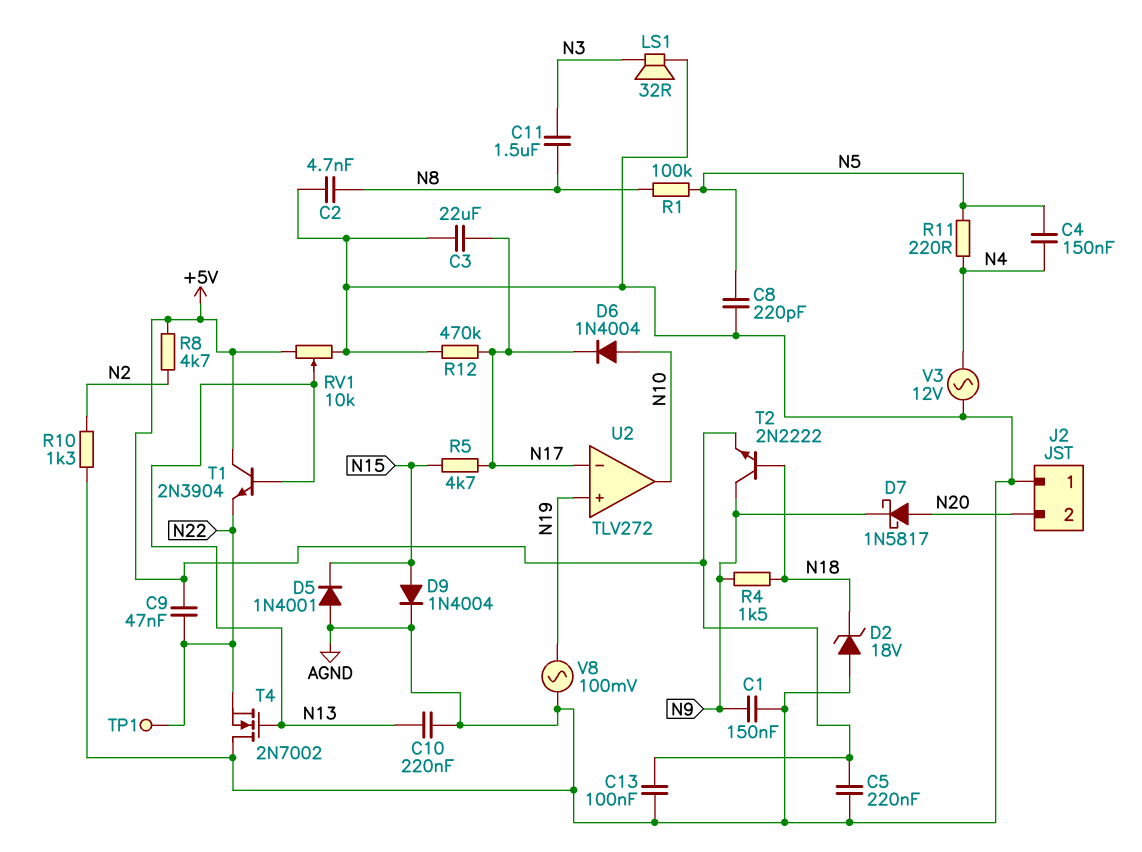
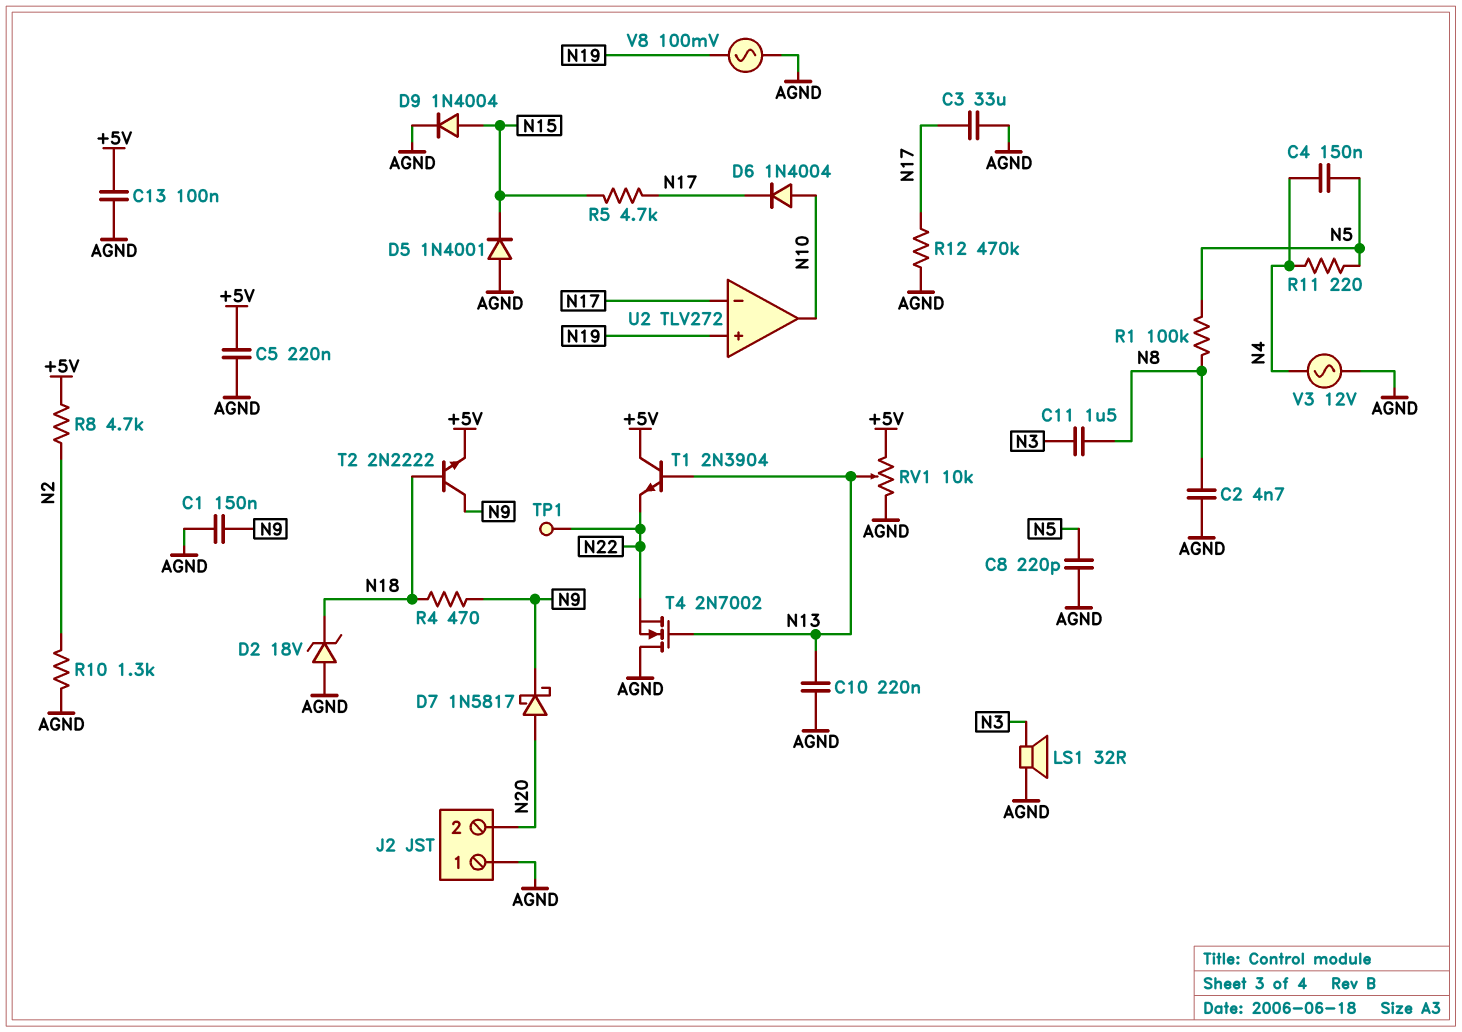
C3: 22uF (AGND, N17) -> 33uF (AGND, N17)
C9: 47nF (+5V, N22) -> none
R4: 1.5k (N9, N18) -> 470 (N9, N18)

